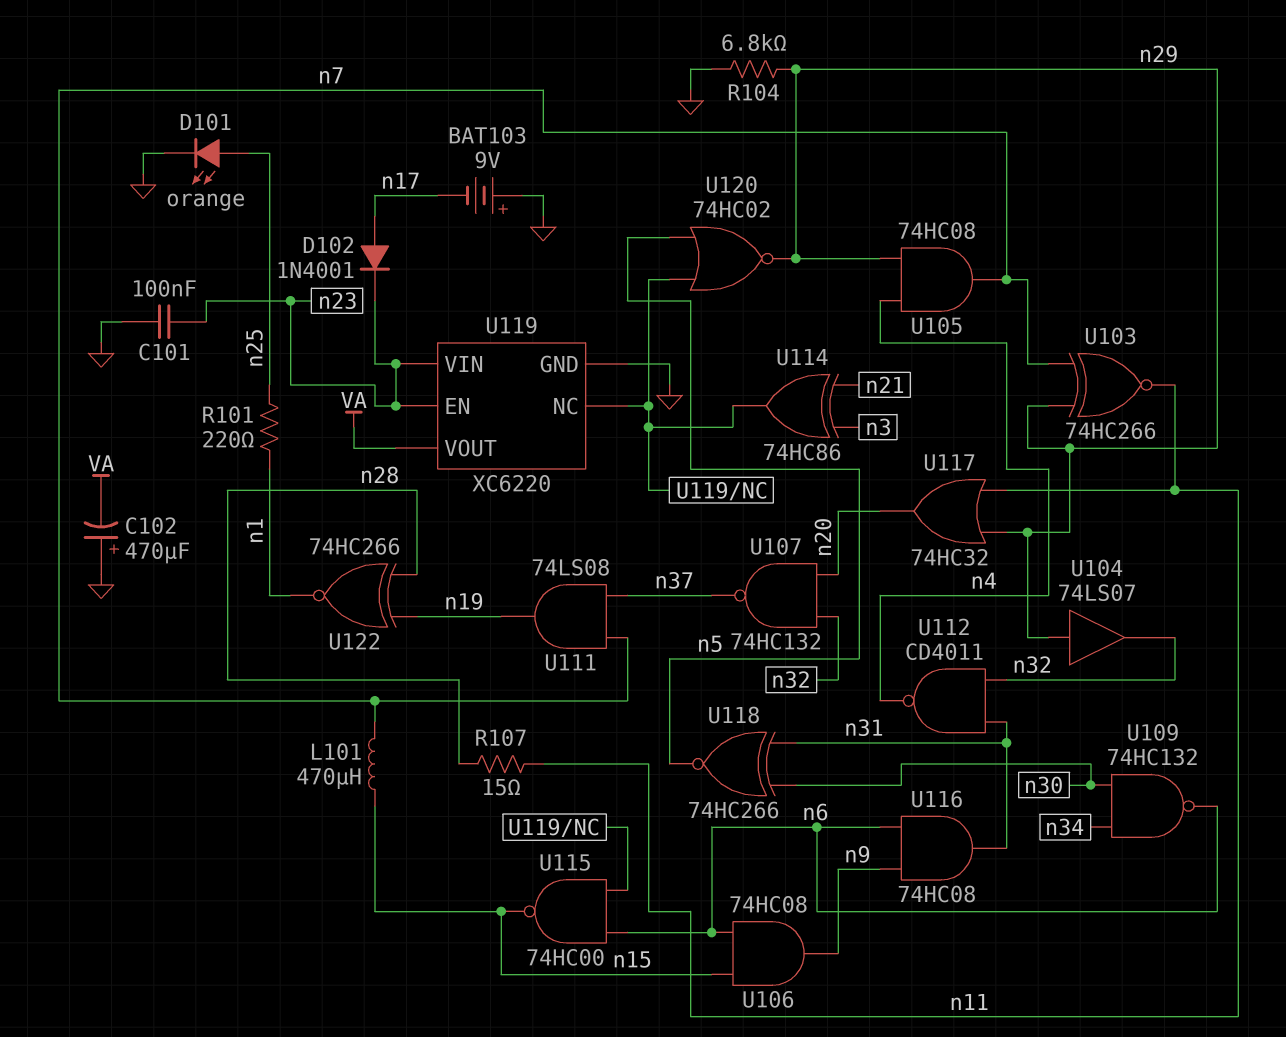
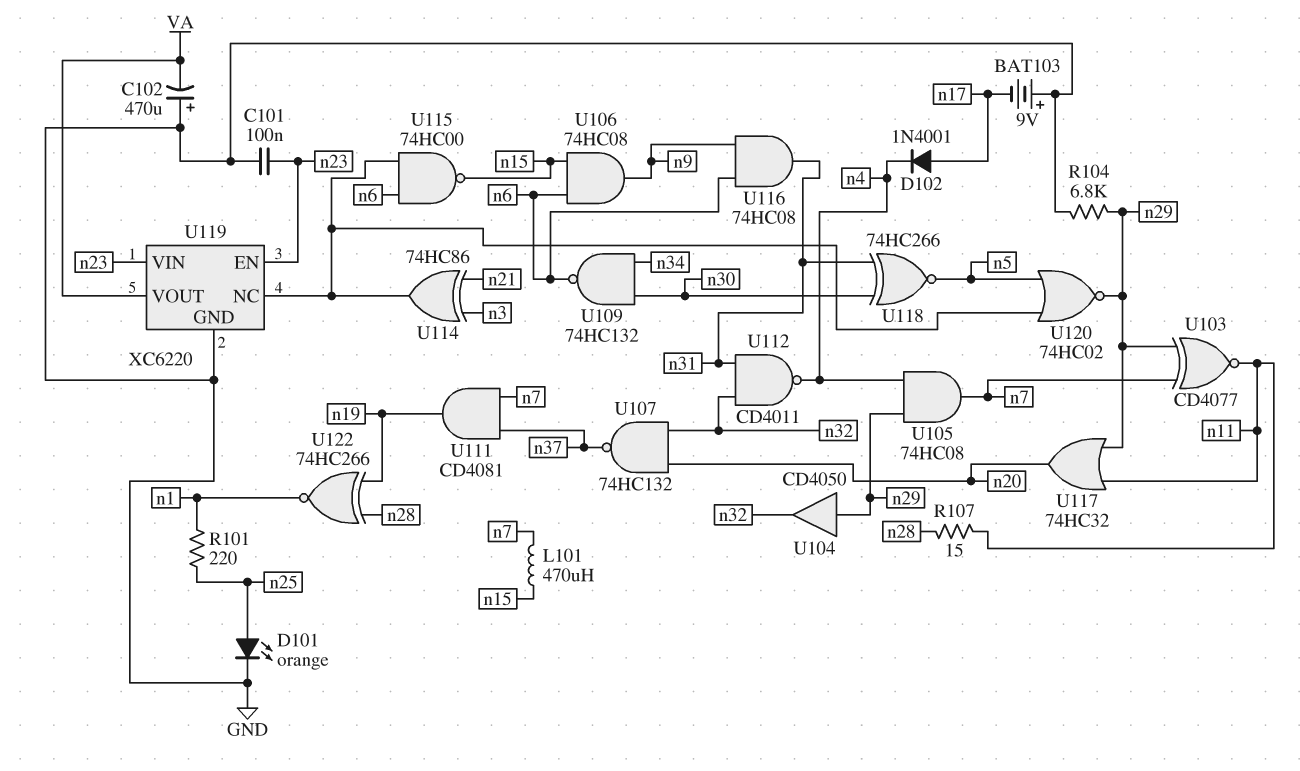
D102: diode 1N4001 (A n17, K n23) -> diode 1N4001 (A n17, K n4)
U103: XNOR 74HC266 (in n7, in n29, out n11) -> XNOR CD4077 (in n7, in n29, out n11)
U104: buffer 74LS07 (in n29, out n32) -> buffer CD4050 (in n29, out n32)
U111: AND 74LS08 (in n7, in n37, out n19) -> AND CD4081 (in n7, in n37, out n19)

